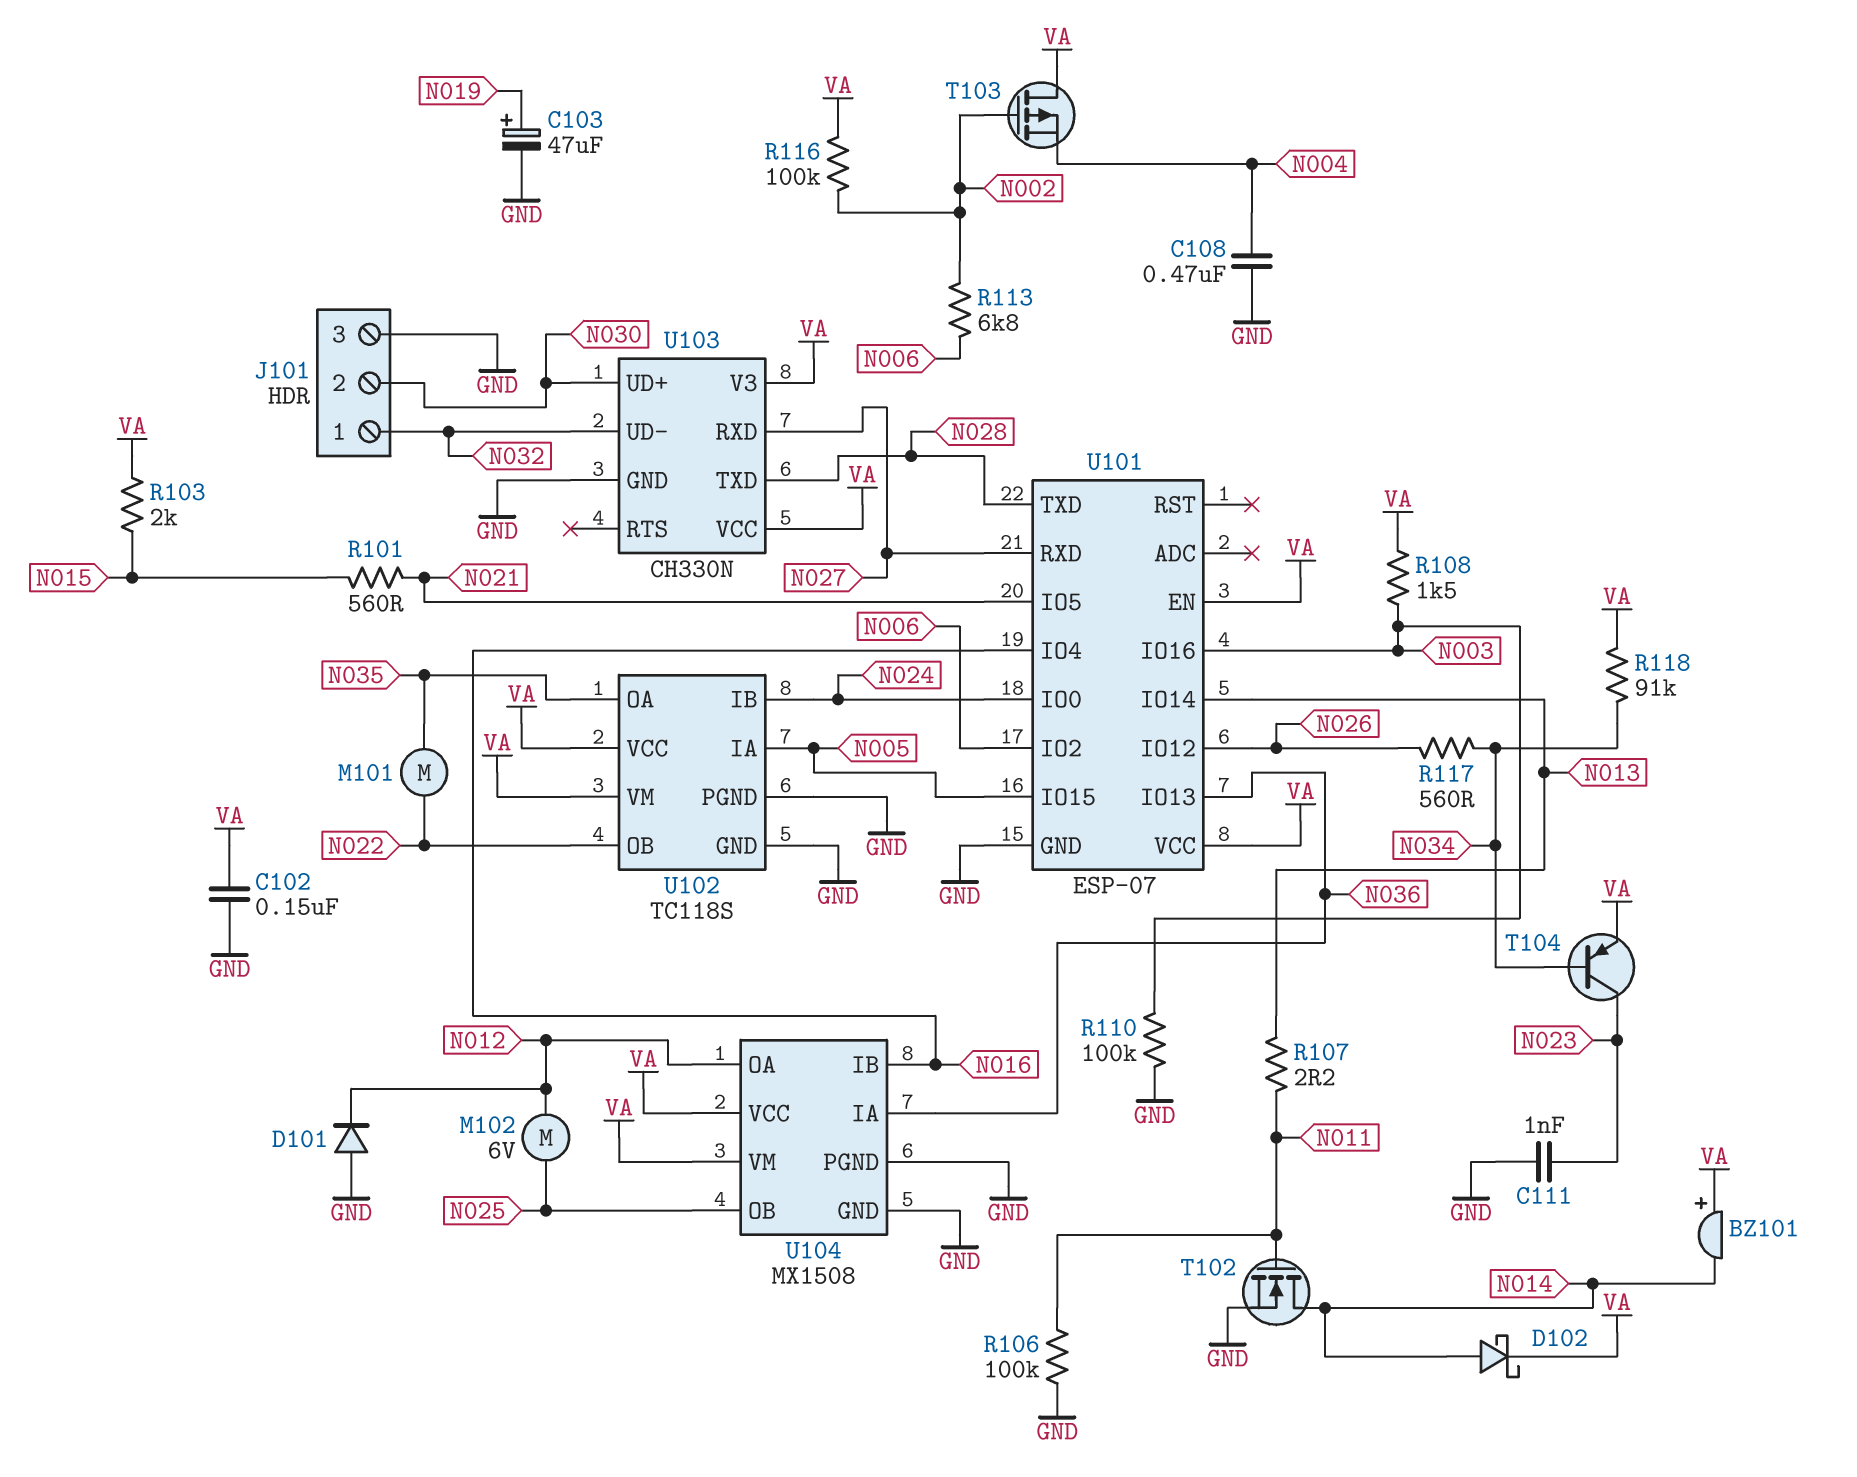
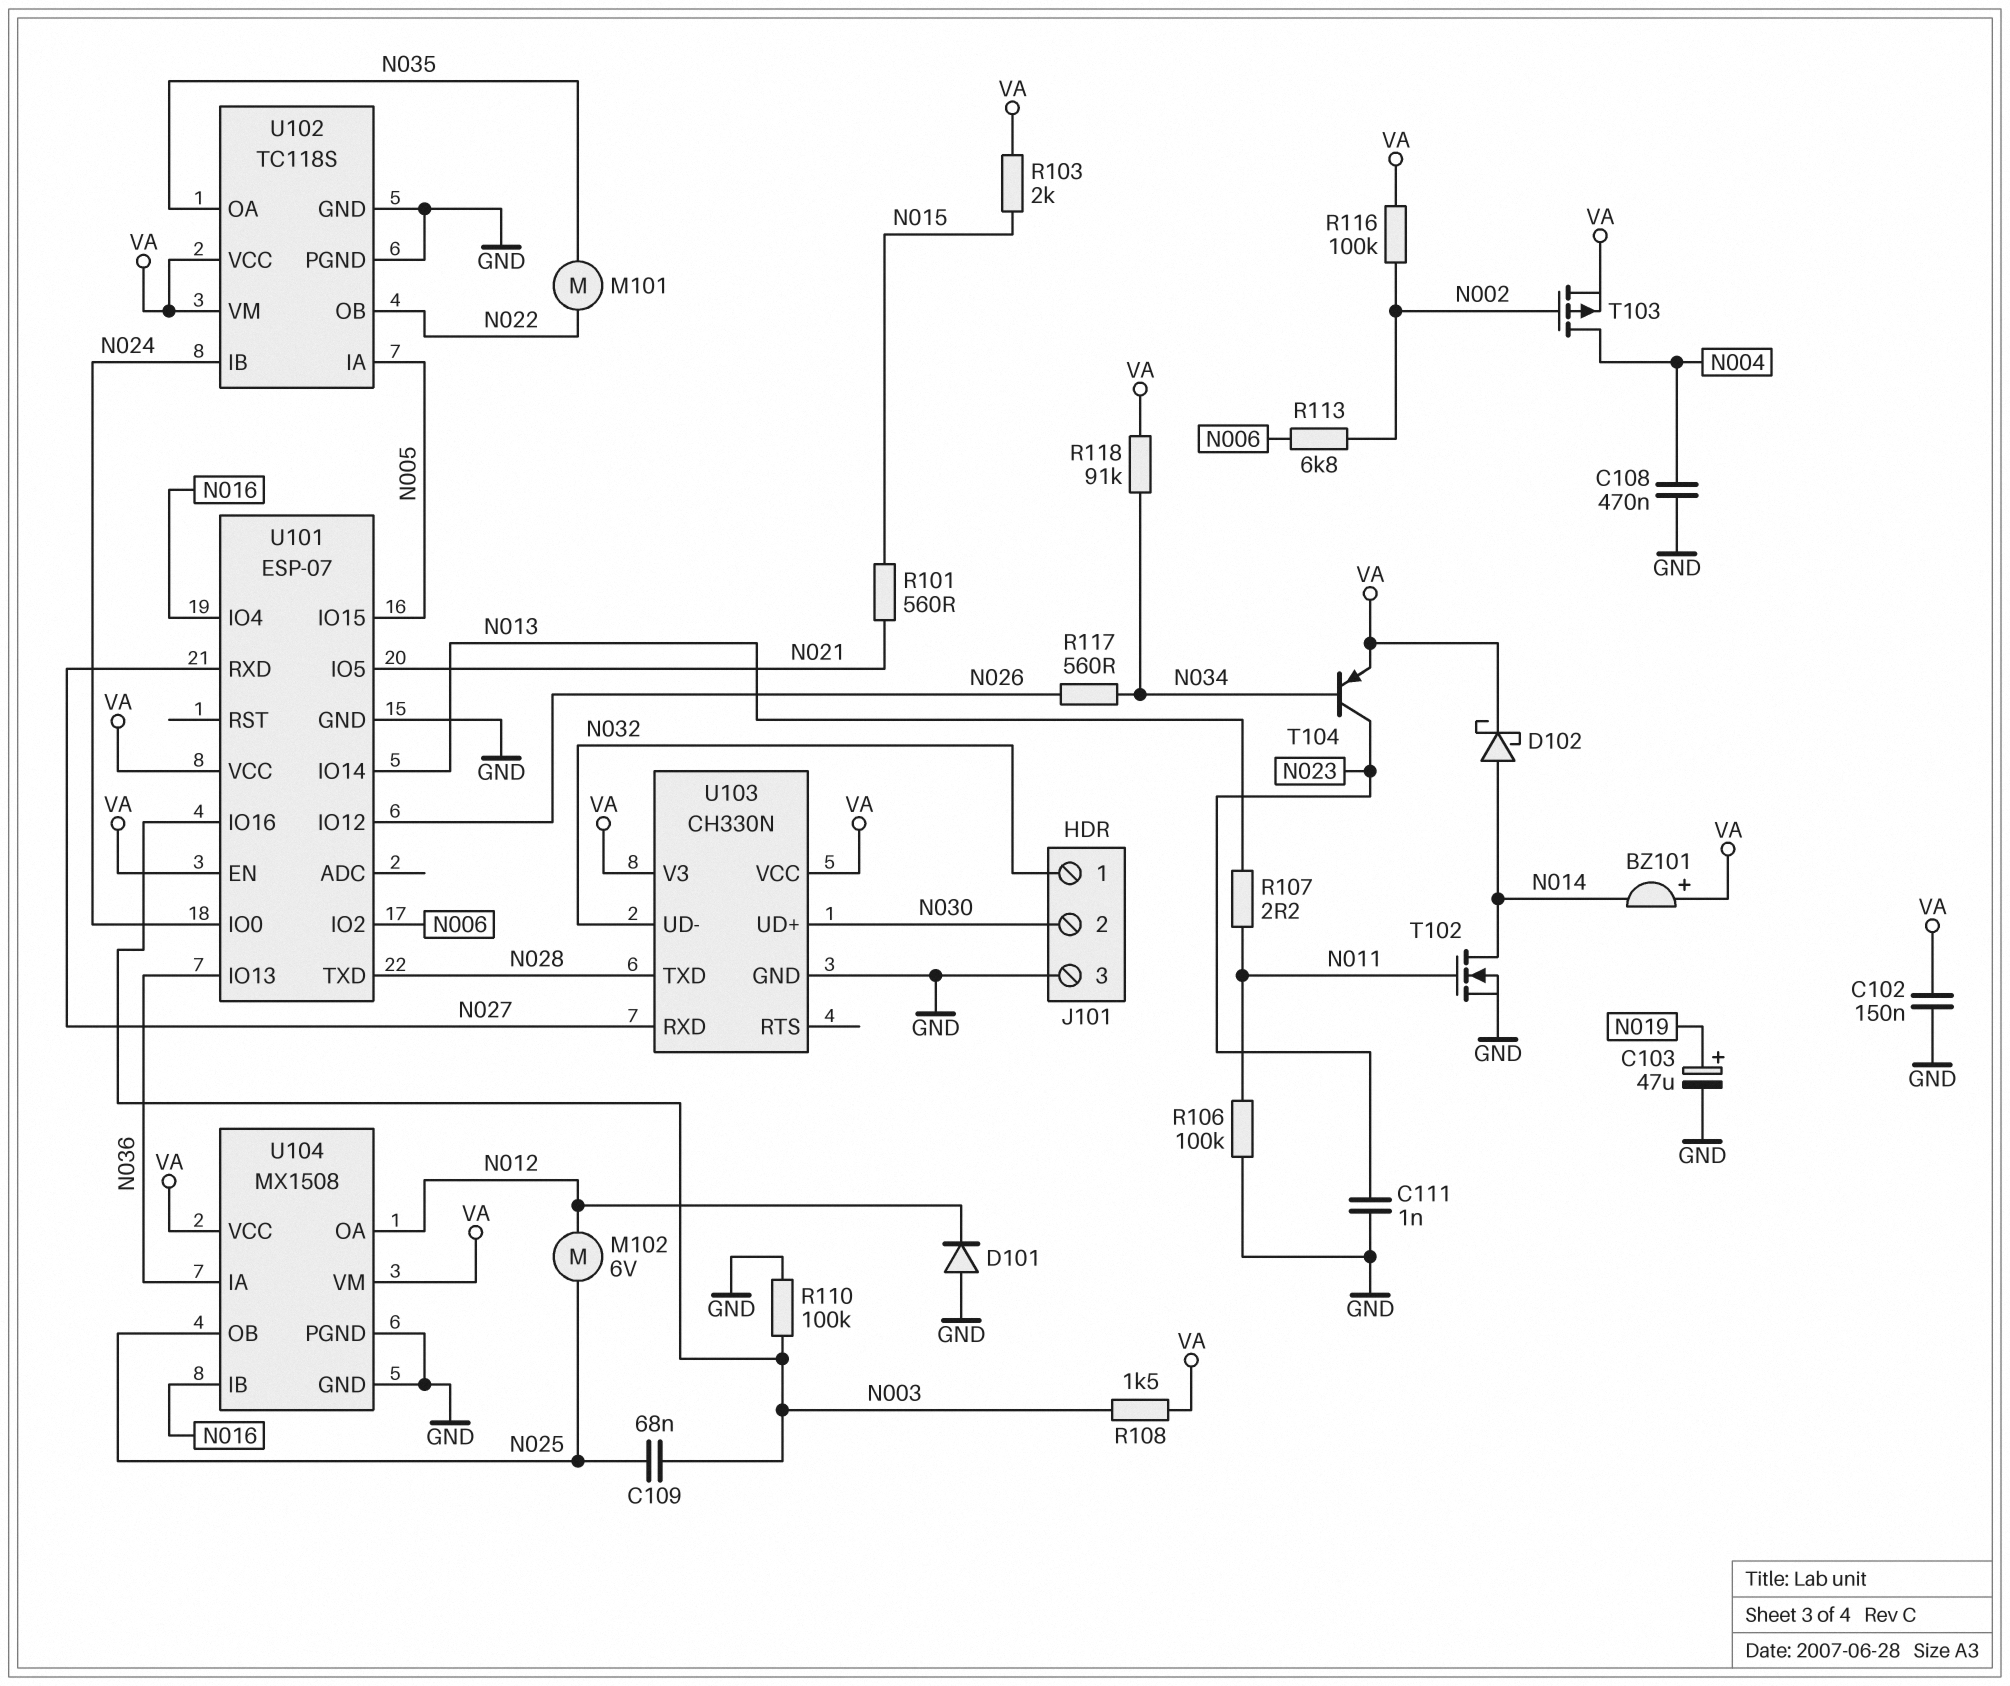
C109: none -> 68nF (N003, N025)
T103: PMOS (G N002, D VA, S N004) -> PMOS (G N002, D N004, S VA)

